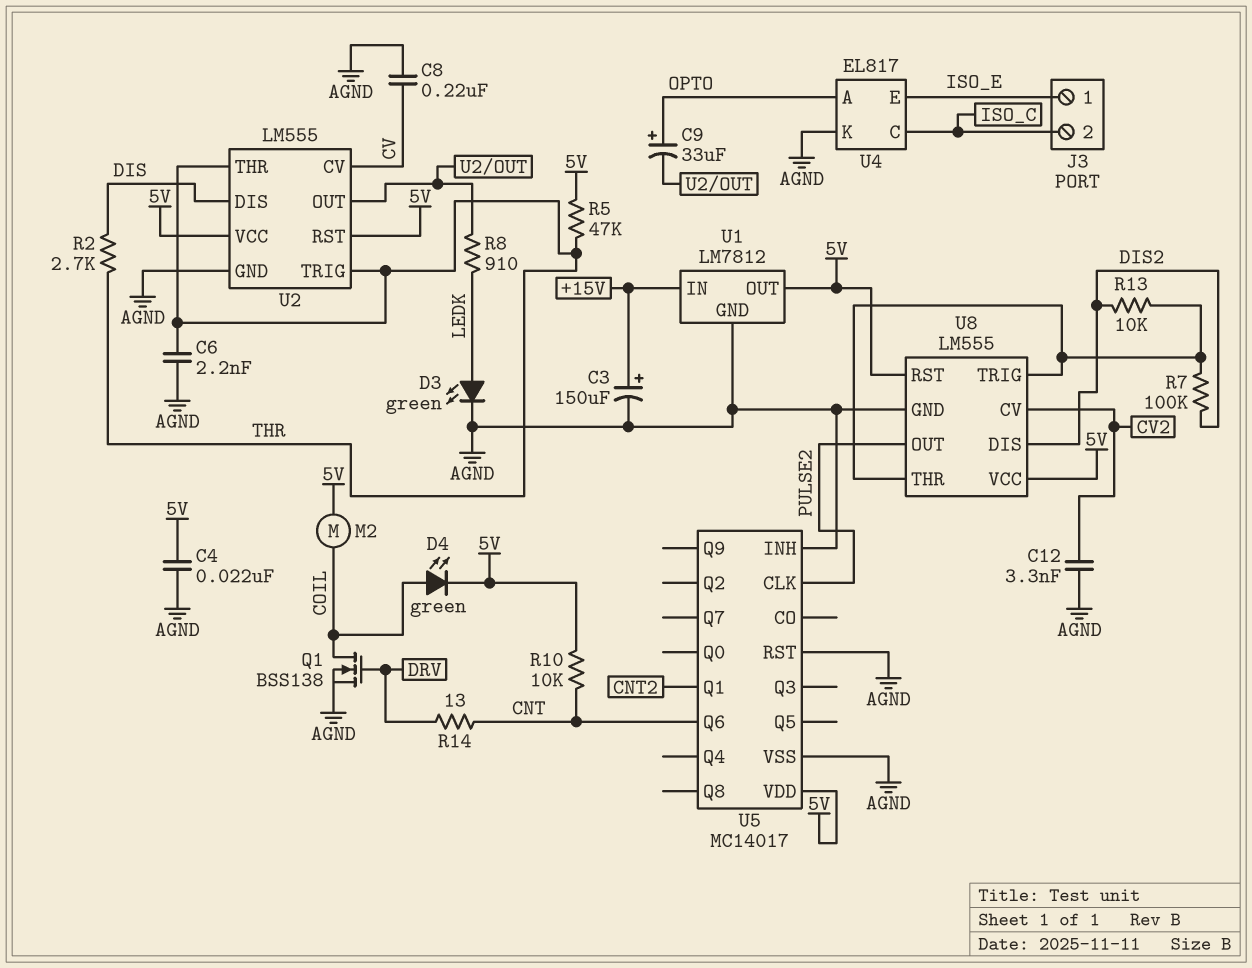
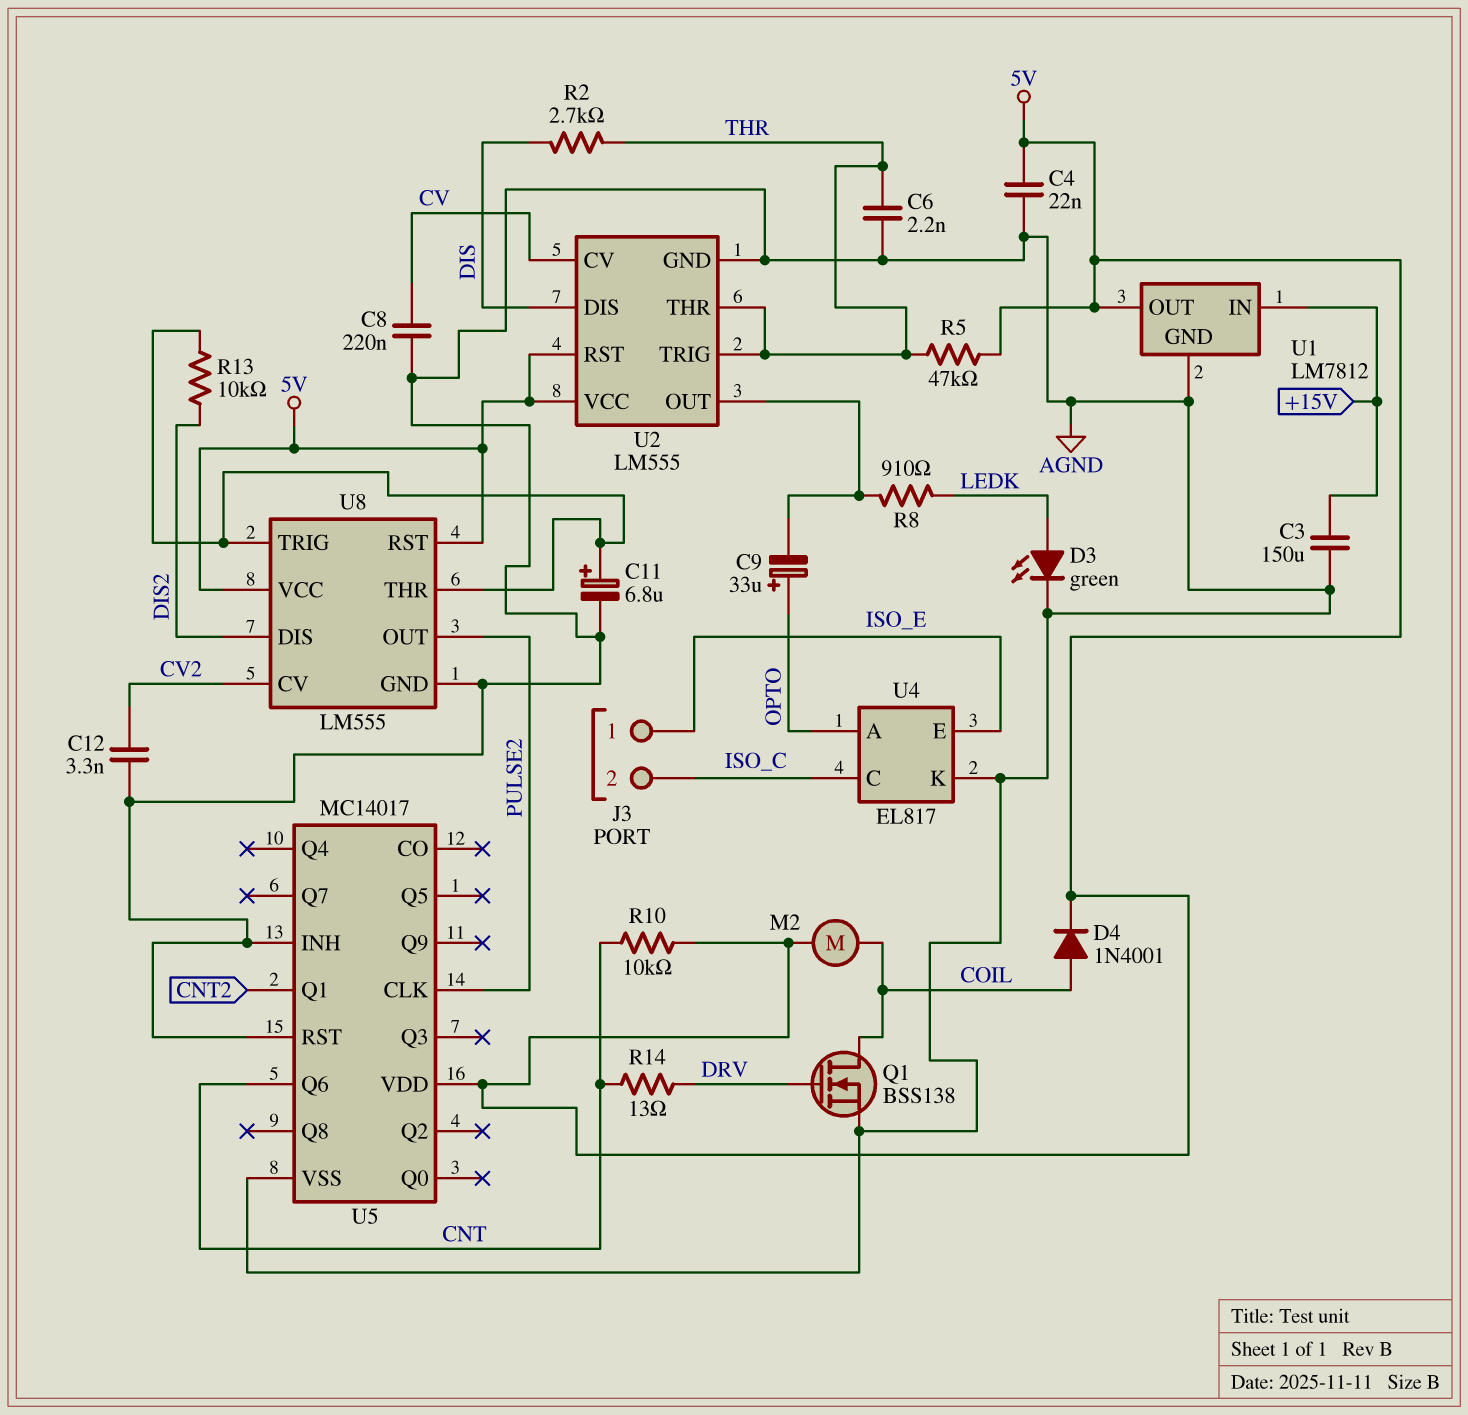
C3: 150uF (plus +15V, minus AGND) -> 150uF (+15V, AGND)
C11: none -> 6.8uF (plus U8/THR, minus AGND)
D4: LED green (A COIL, K 5V) -> diode 1N4001 (A COIL, K 5V)
R7: 100k (DIS2, U8/THR) -> none

